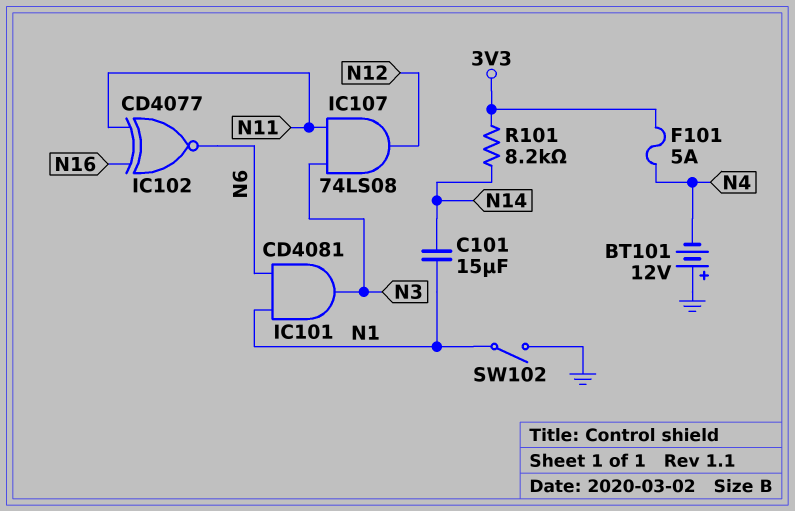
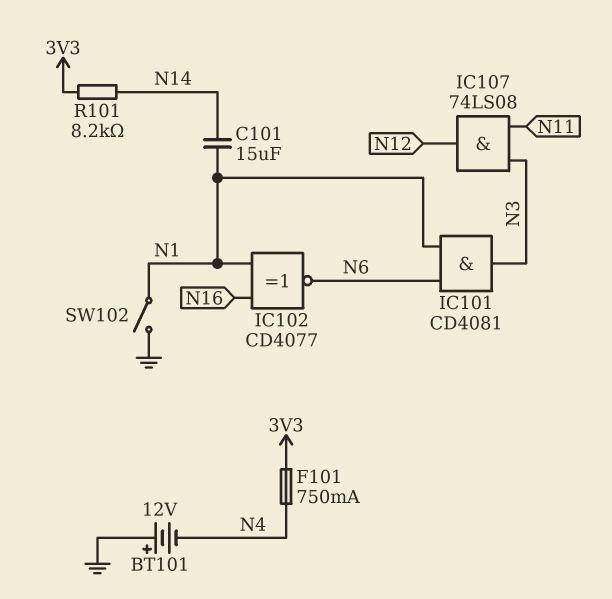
F101: 5A (3V3, N4) -> 750mA (3V3, N4)
IC102: XNOR CD4077 (in N11, in N16, out N6) -> XNOR CD4077 (in N1, in N16, out N6)

